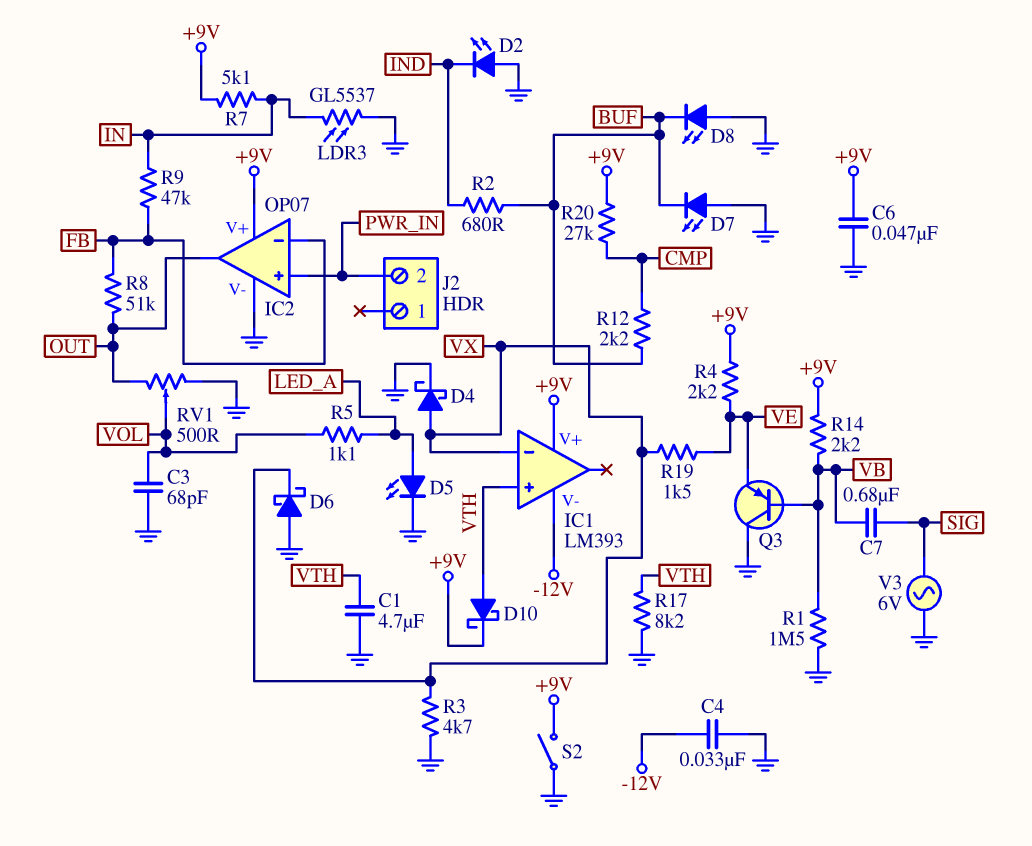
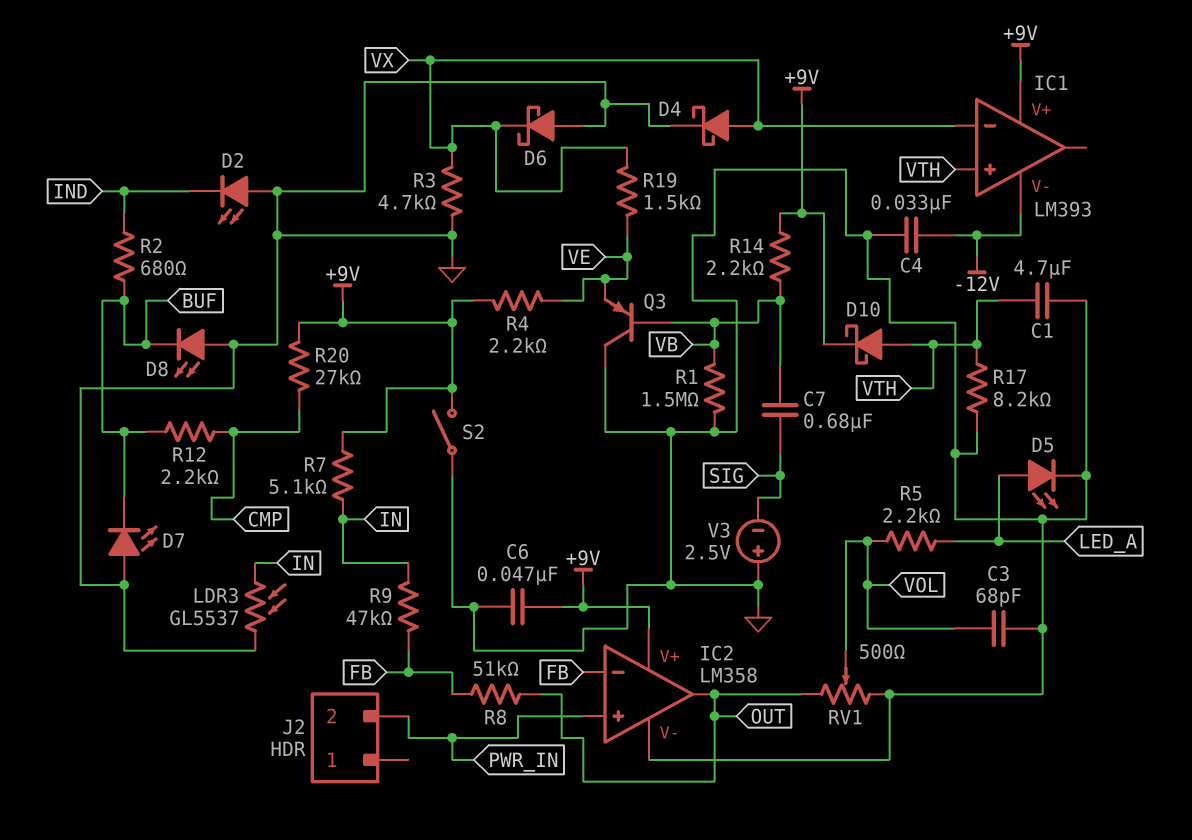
IC2: OP07 -> LM358
R5: 1.1k (LED_A, VOL) -> 2.2k (LED_A, VOL)
V3: AC 6V (GND, SIG) -> 2.5V (plus GND, minus SIG)

